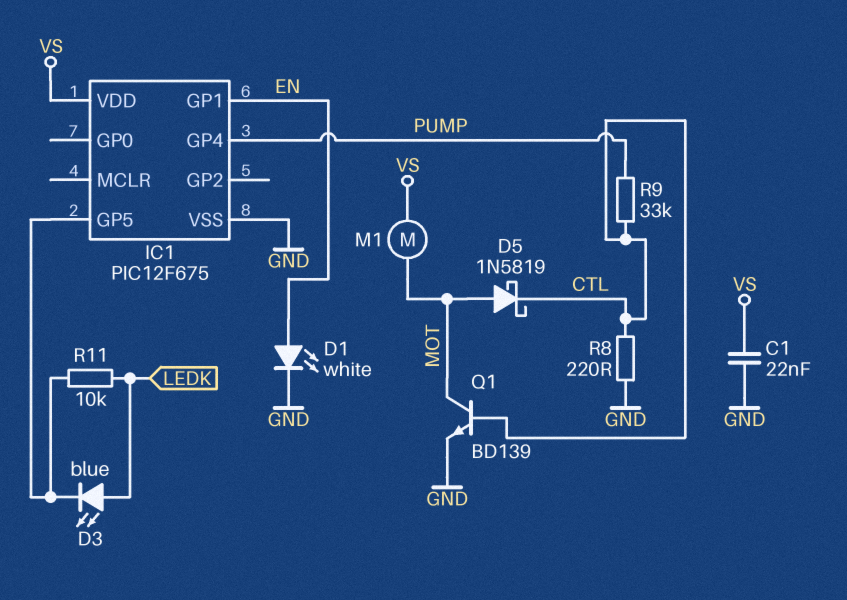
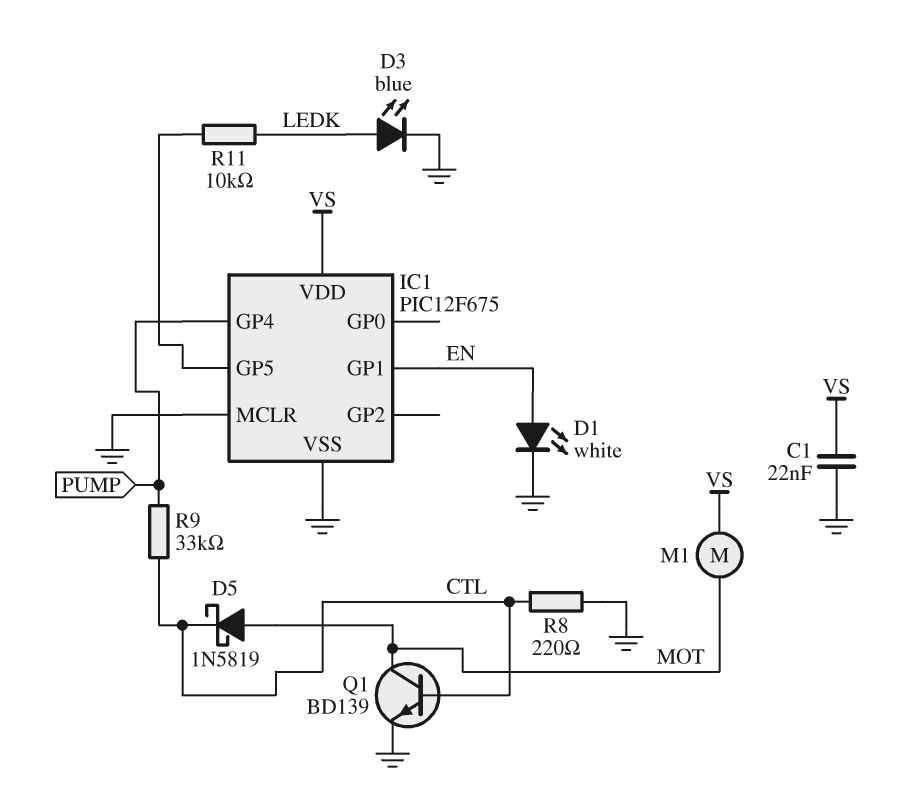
D3: LED blue (A LEDK, K IC1/GP5) -> LED blue (A LEDK, K GND)
IC1 pin MCLR: none -> GND

